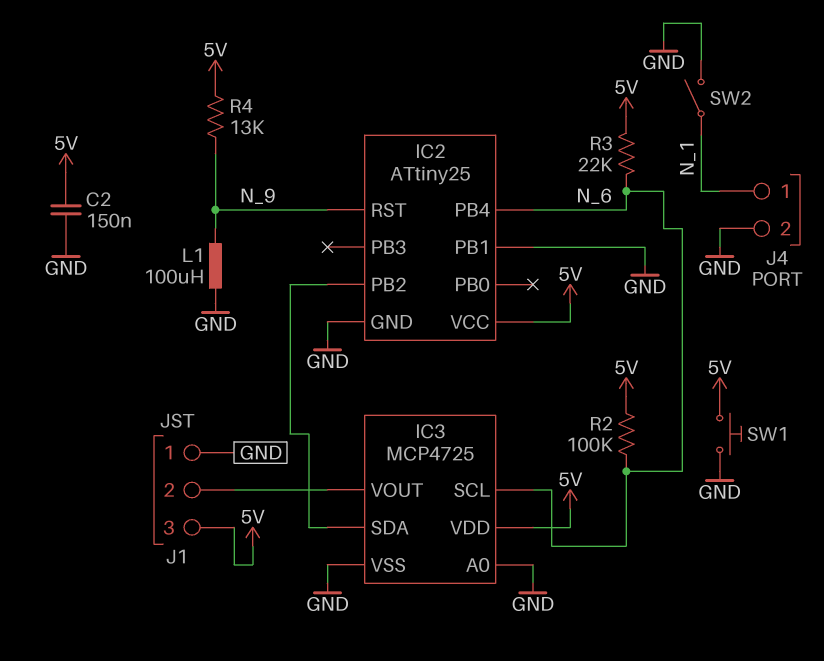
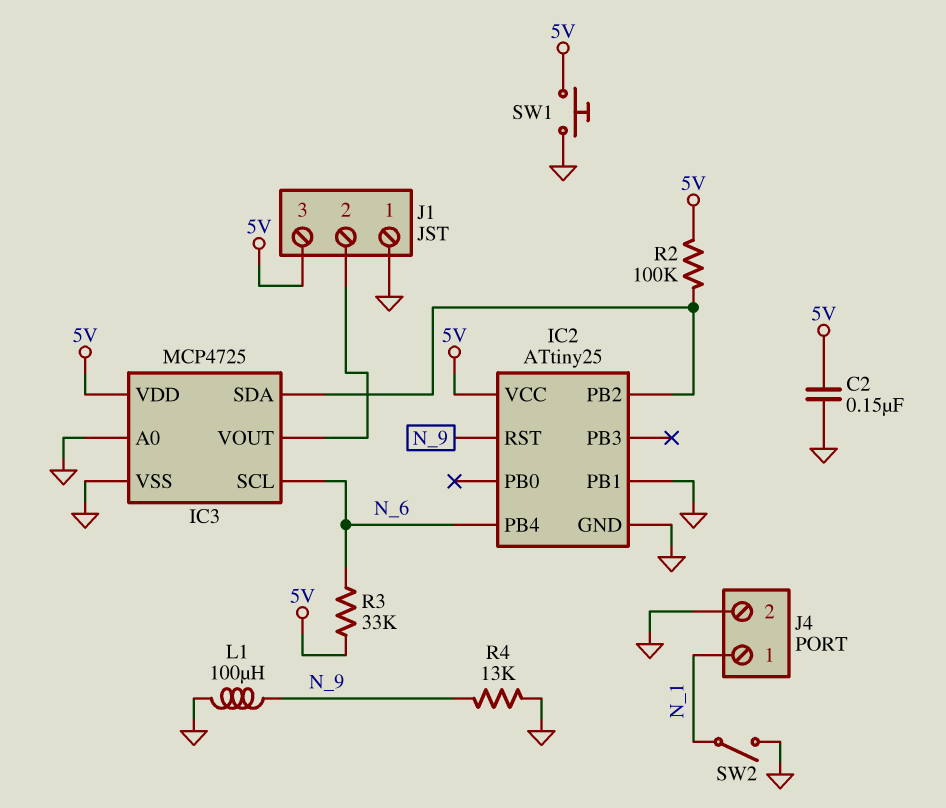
R2: 100k (5V, N_6) -> 100k (5V, IC2/PB2)
R3: 22k (5V, N_6) -> 33k (5V, N_6)
R4: 13k (5V, N_9) -> 13k (GND, N_9)

